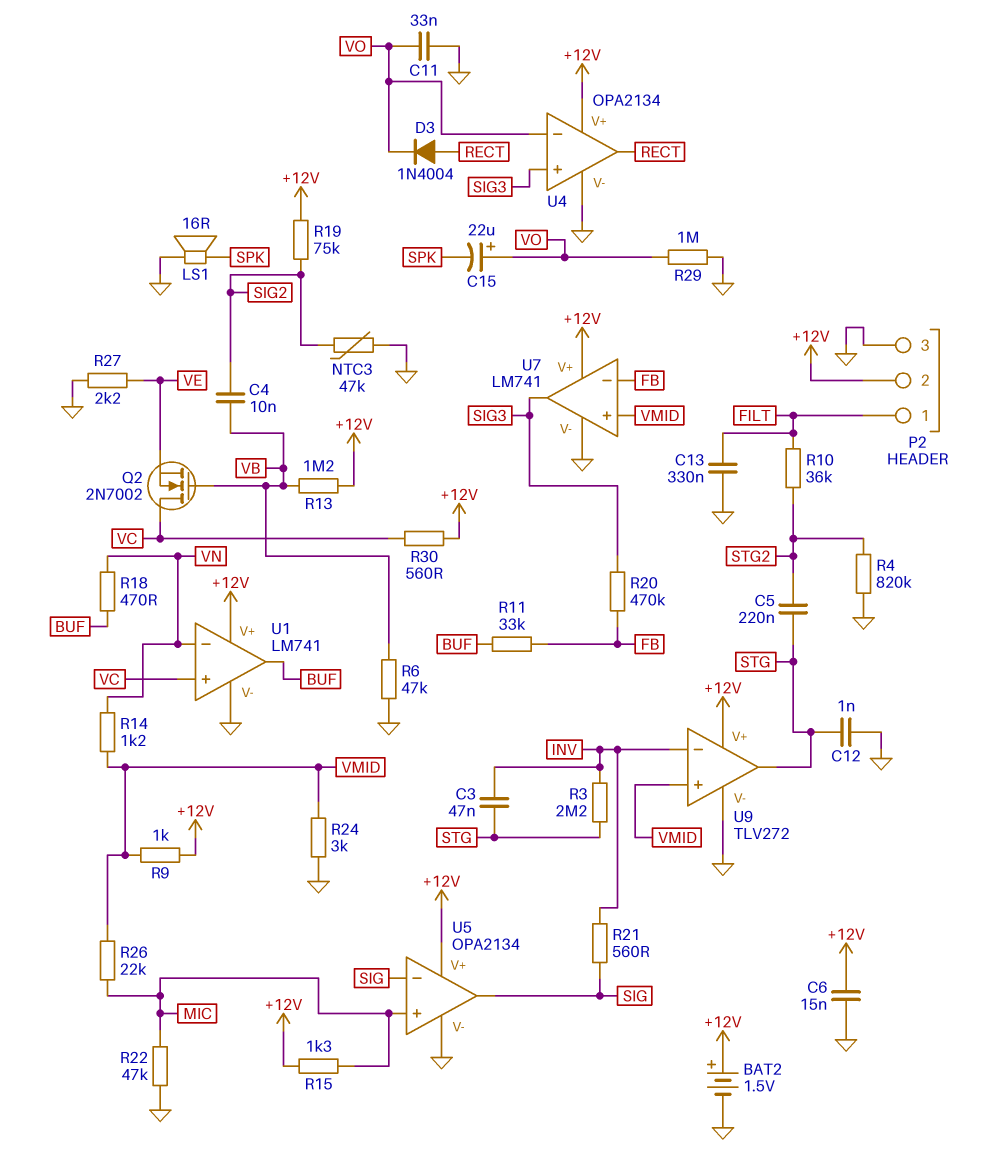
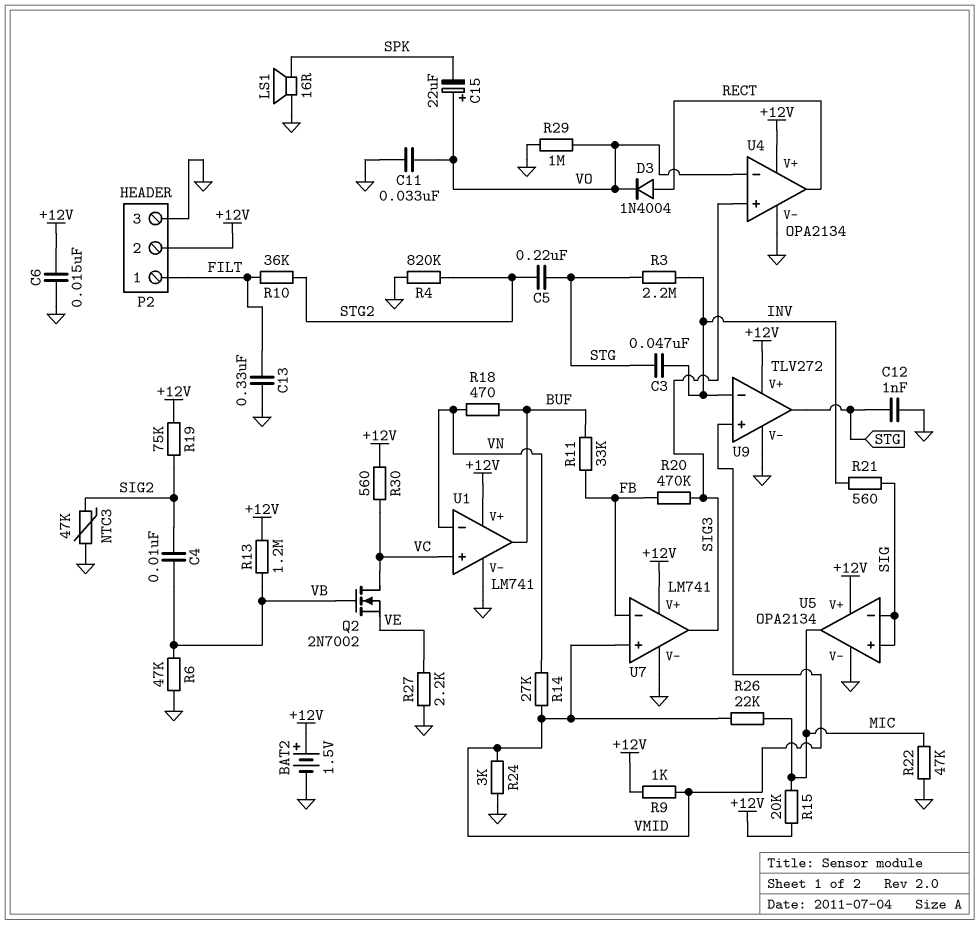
R14: 1.2k (VMID, VN) -> 27k (VMID, VN)
R15: 1.3k (+12V, MIC) -> 20k (+12V, MIC)
U5 pin in+: MIC -> SIG
U5 pin out: SIG -> MIC

